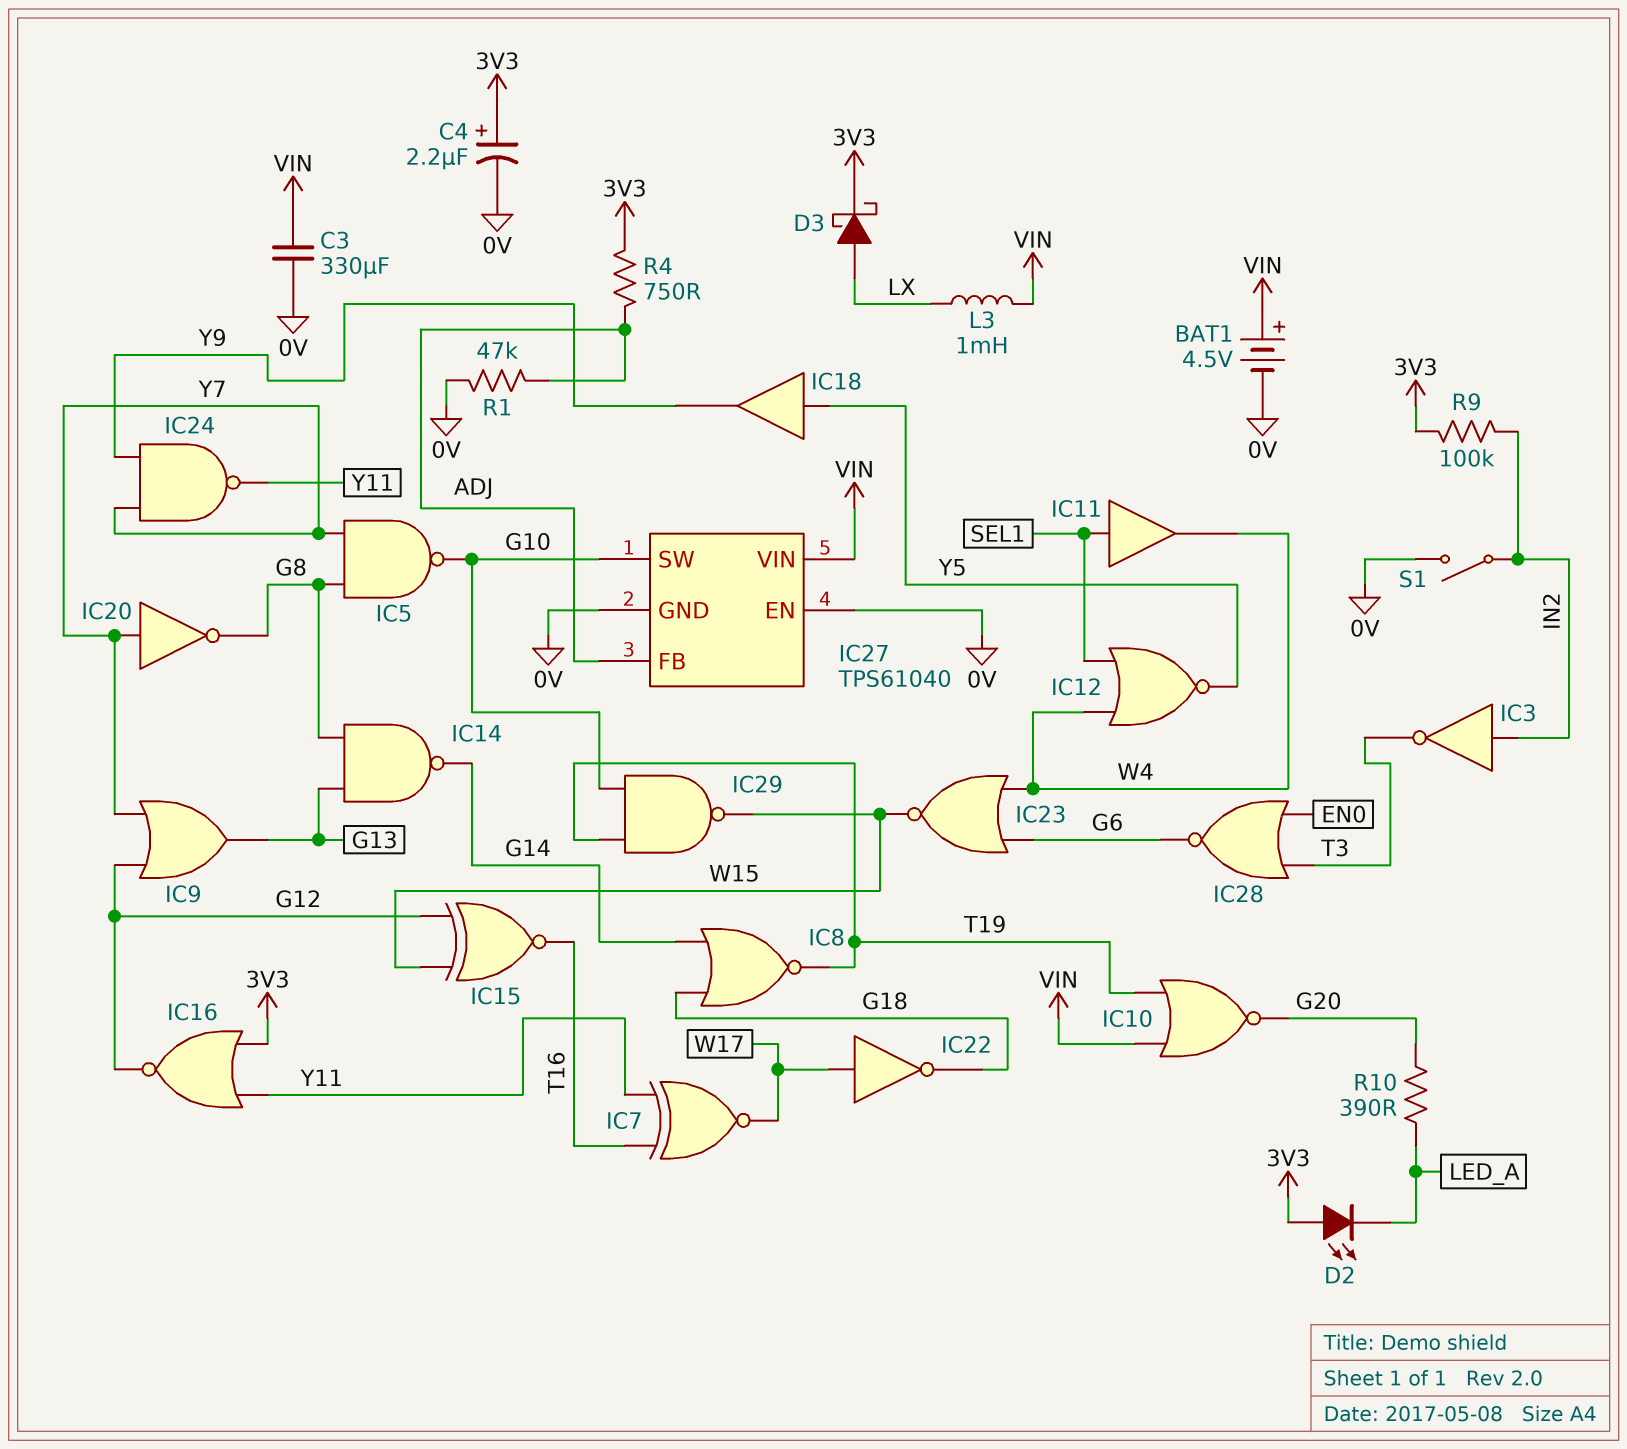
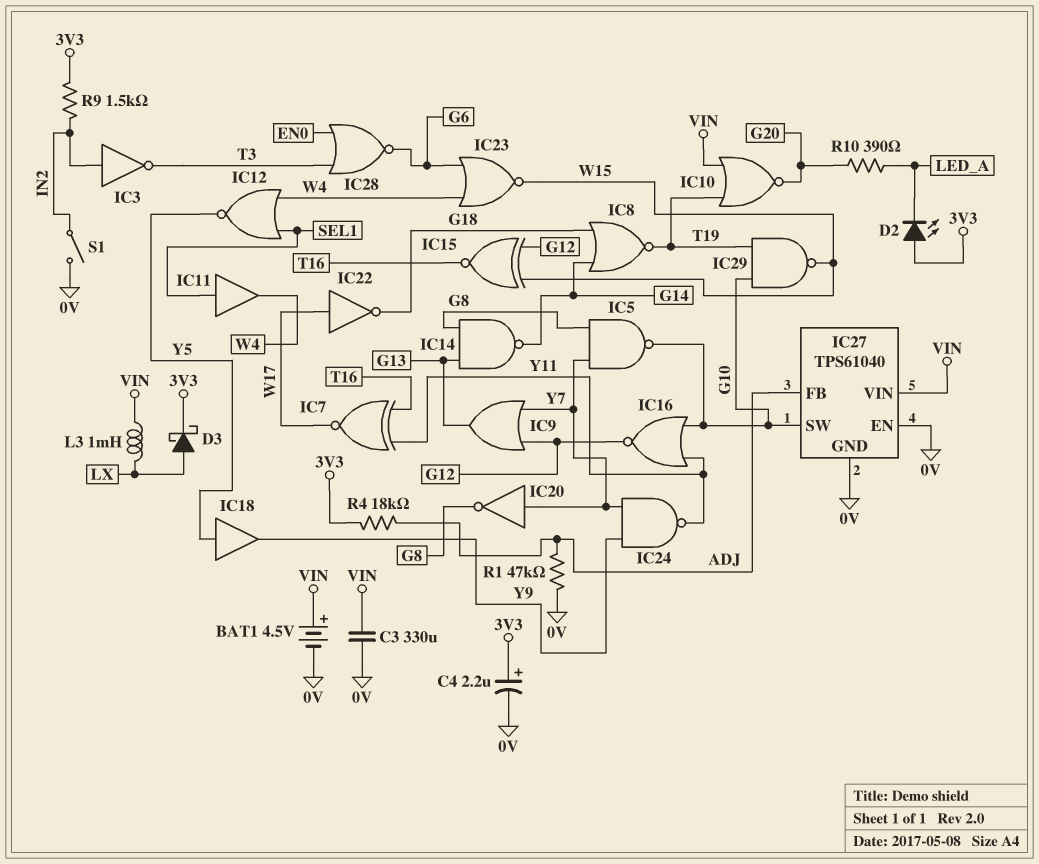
IC16: NOR (in 3V3, in Y11, out G12) -> NOR (in G10, in Y11, out G12)
R4: 750 (3V3, ADJ) -> 18k (3V3, ADJ)
R9: 100k (3V3, IN2) -> 1.5k (3V3, IN2)

